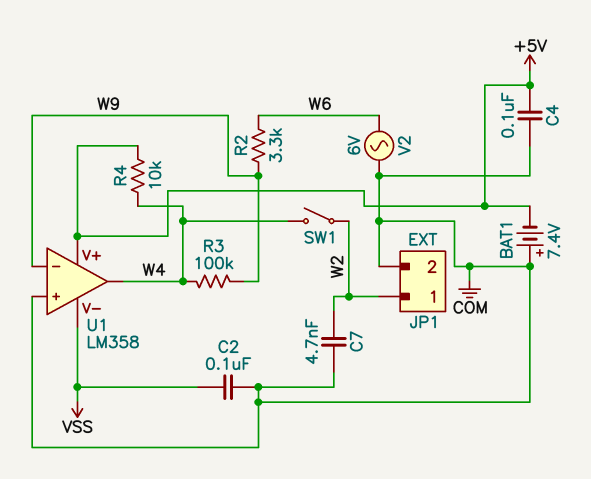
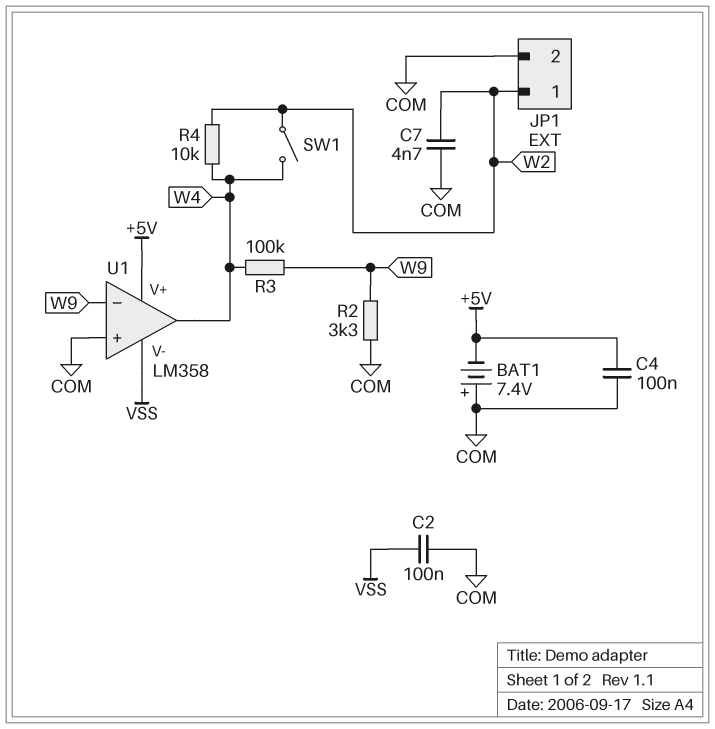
R2: 3.3k (W6, W9) -> 3.3k (COM, W9)
R4: 10k (+5V, W4) -> 10k (W2, W4)
V2: AC 6V (COM, W6) -> none

